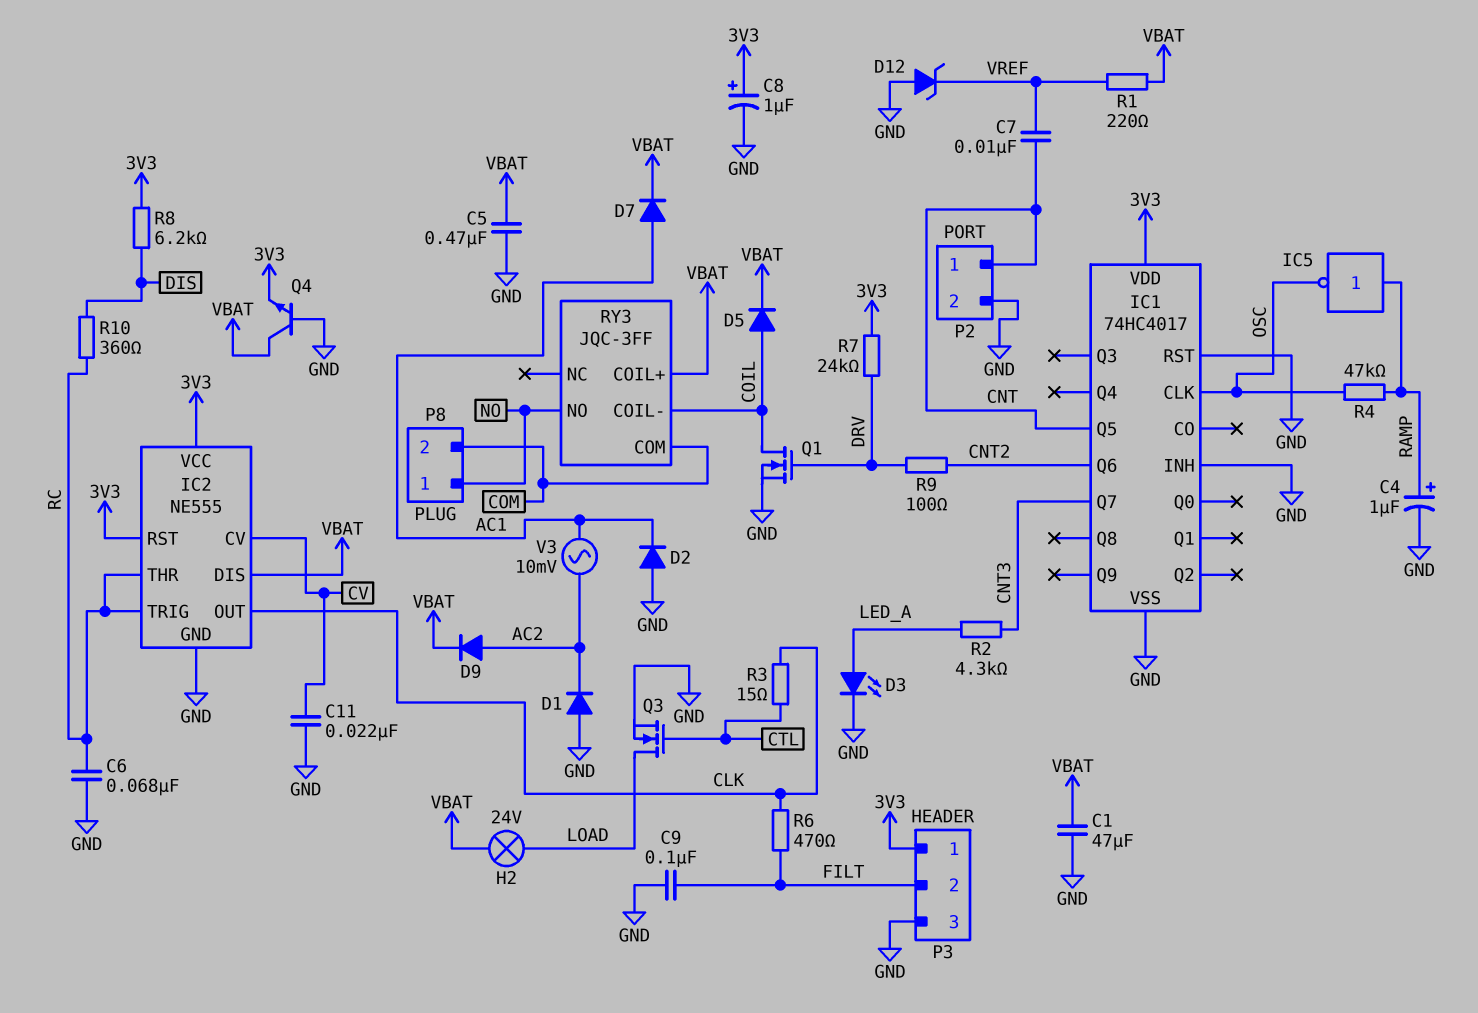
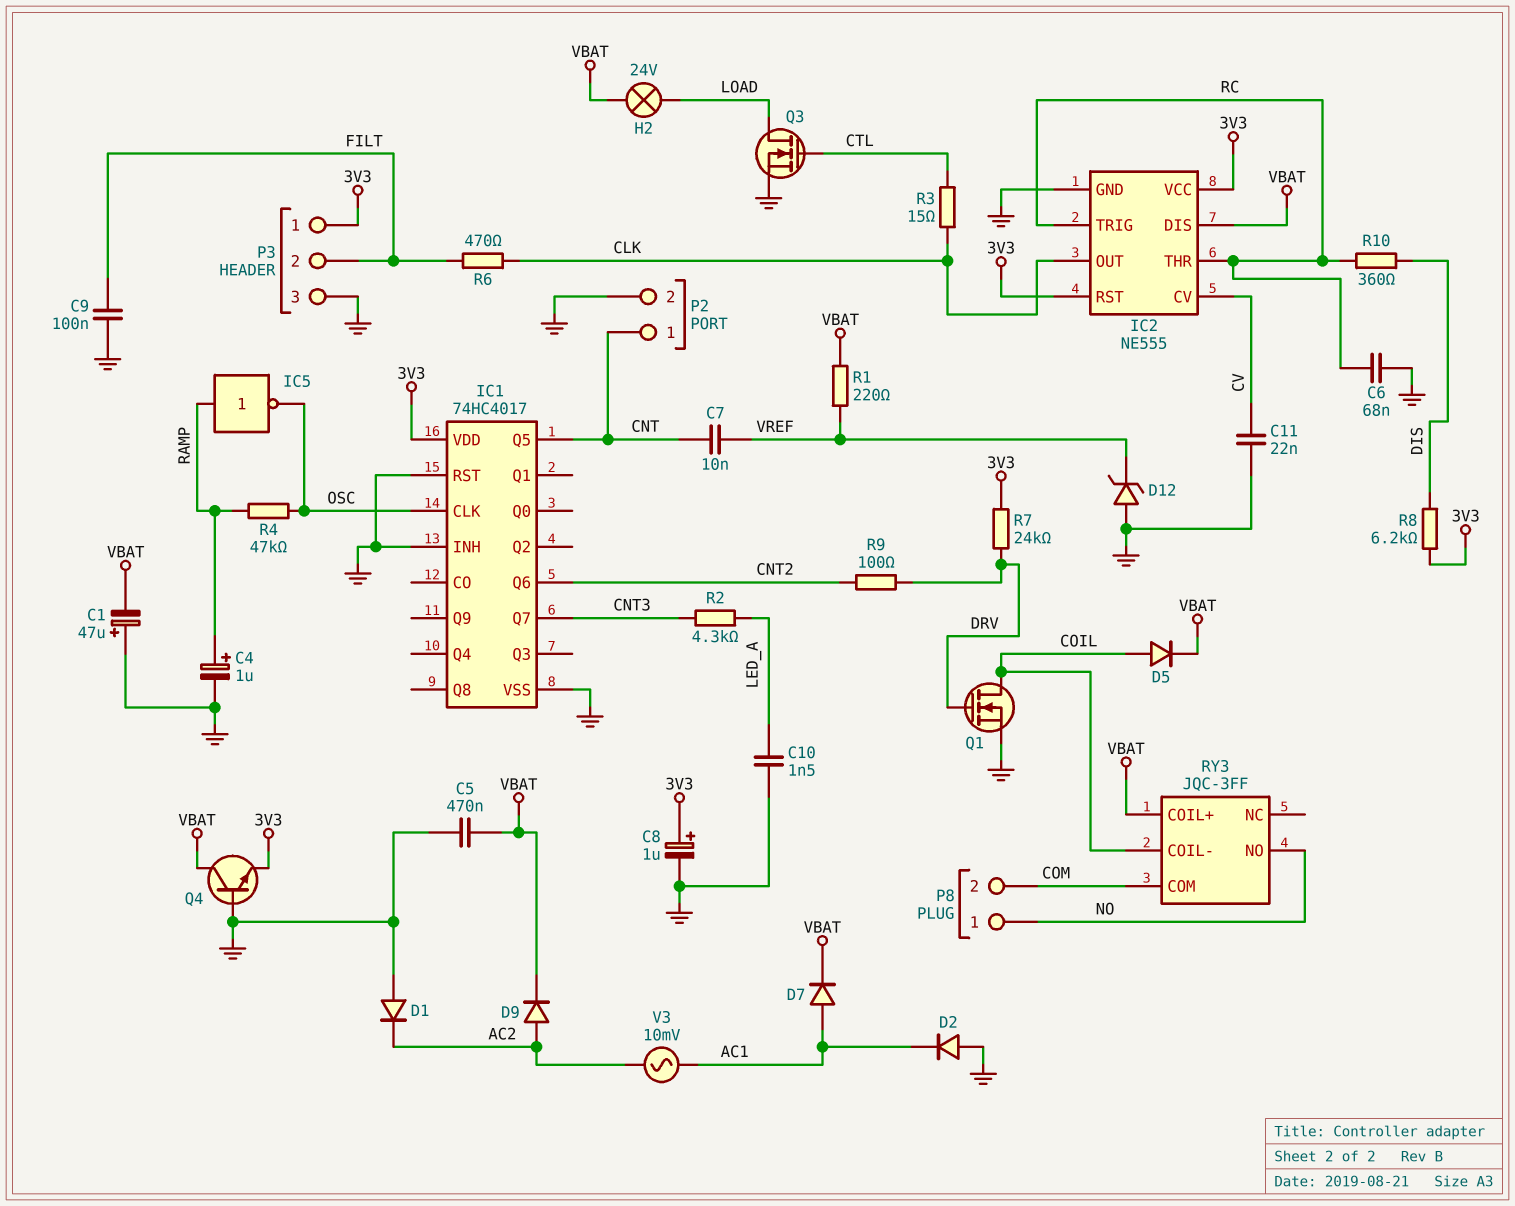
C1: 47uF (GND, VBAT) -> 47uF (plus GND, minus VBAT)
C10: none -> 1.5nF (GND, LED_A)
D3: LED (A LED_A, K GND) -> none

